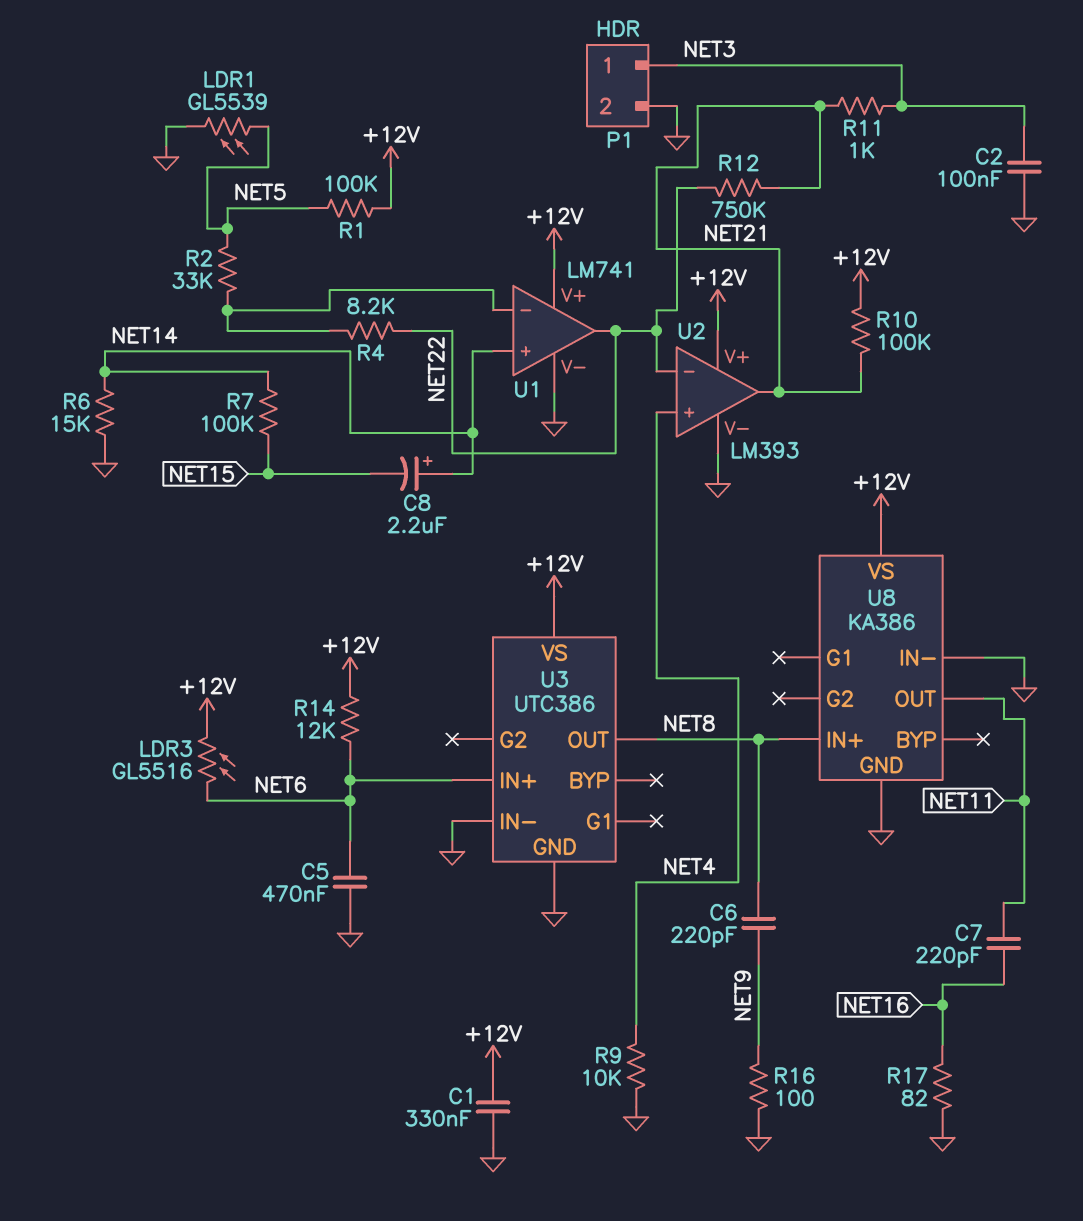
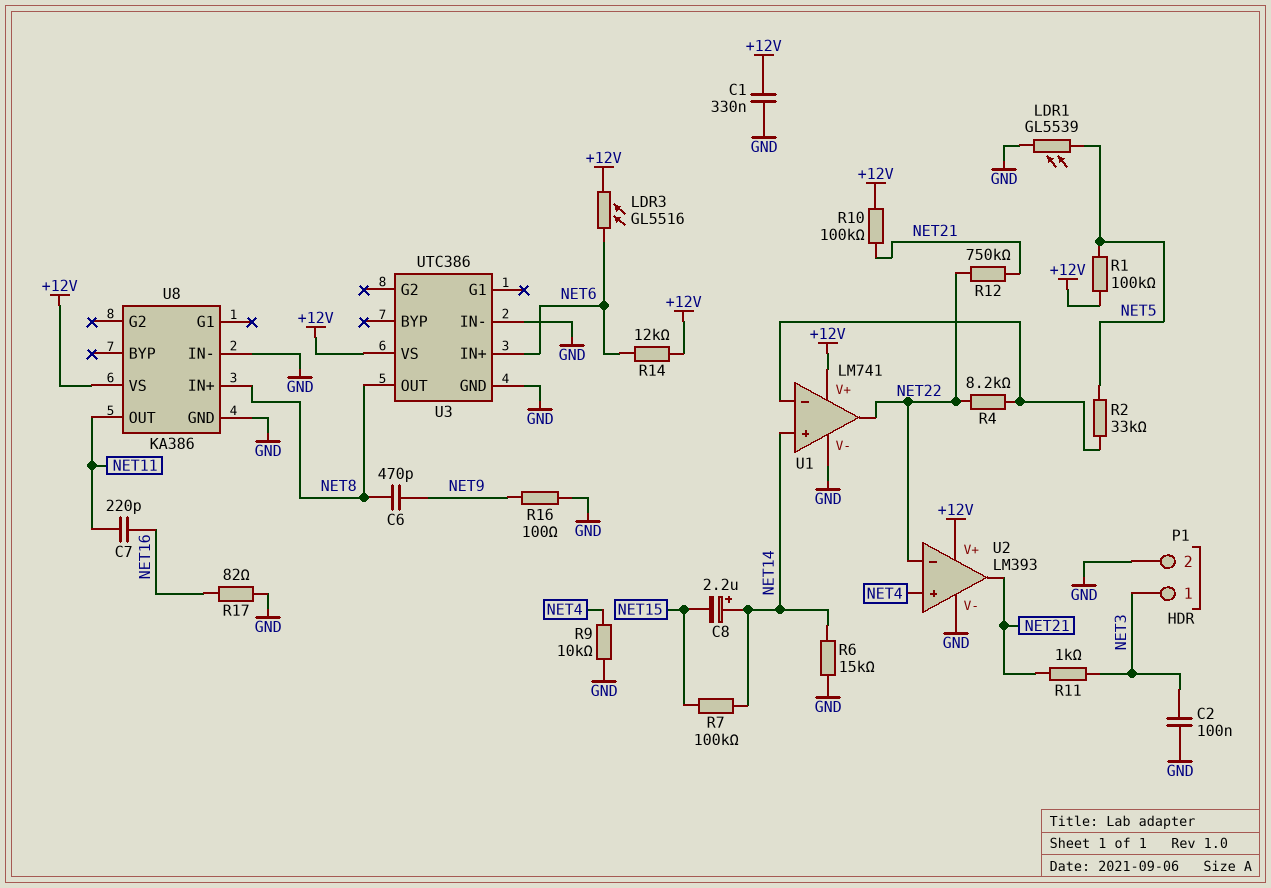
C5: 470nF (GND, NET6) -> none
C6: 220pF (NET8, NET9) -> 470pF (NET8, NET9)

